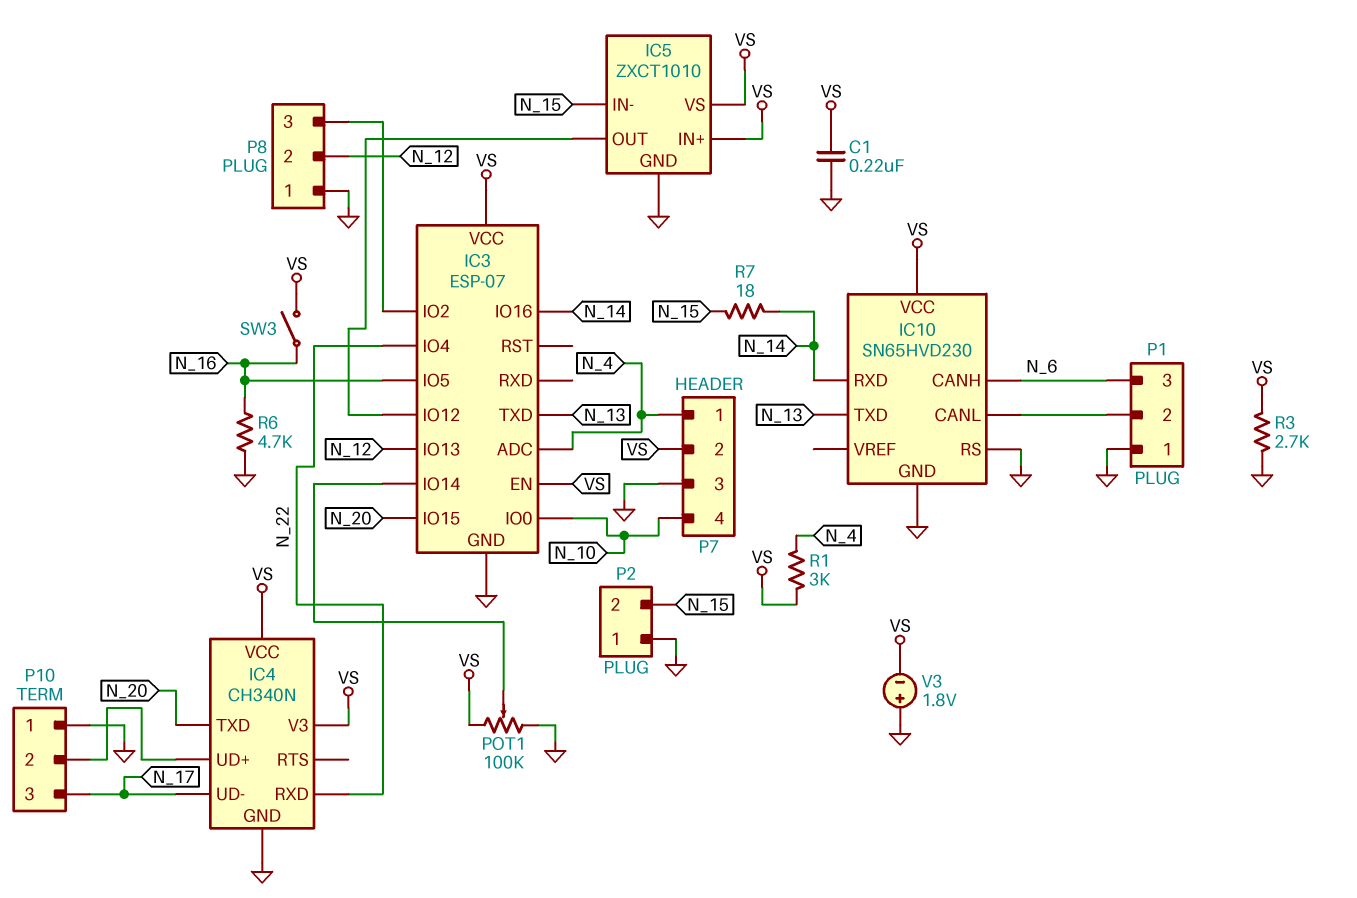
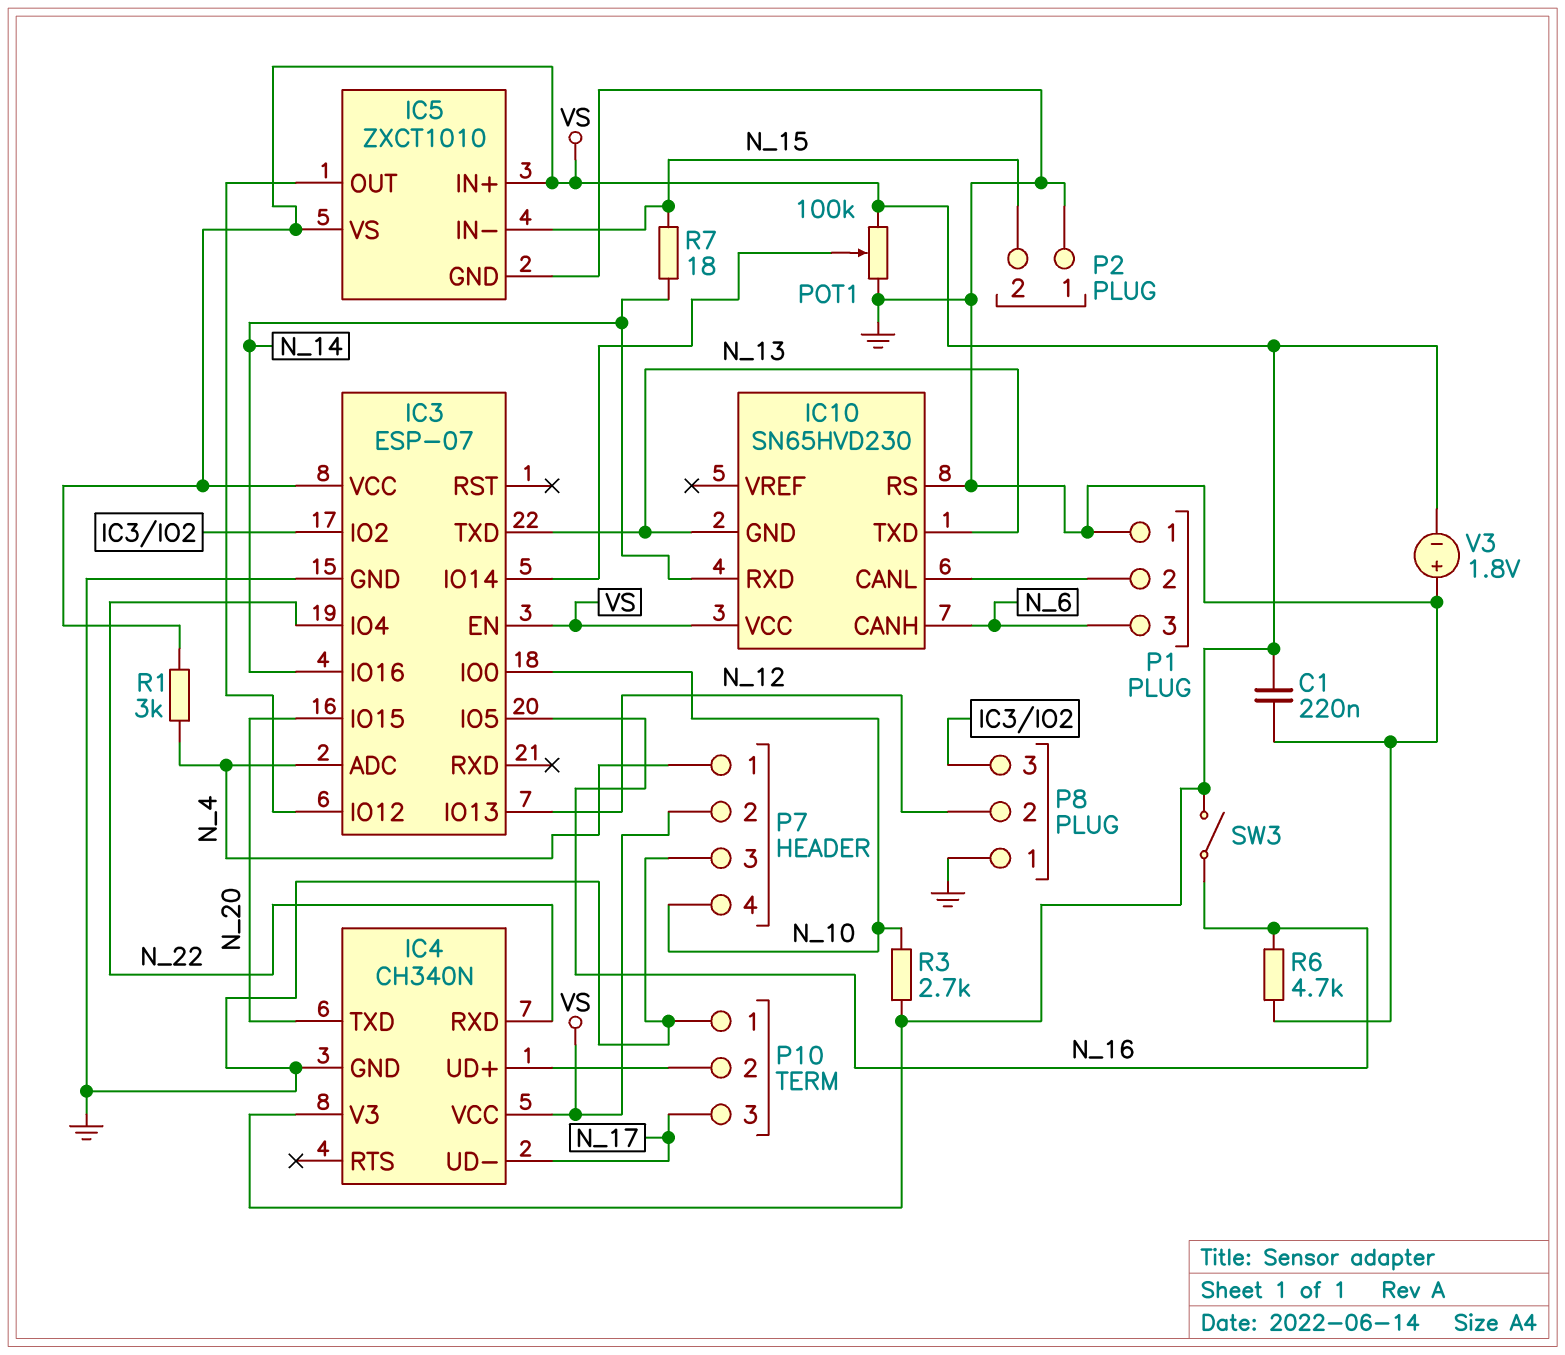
IC10 pin GND: GND -> N_13
R3: 2.7k (GND, VS) -> 2.7k (N_10, VS)

